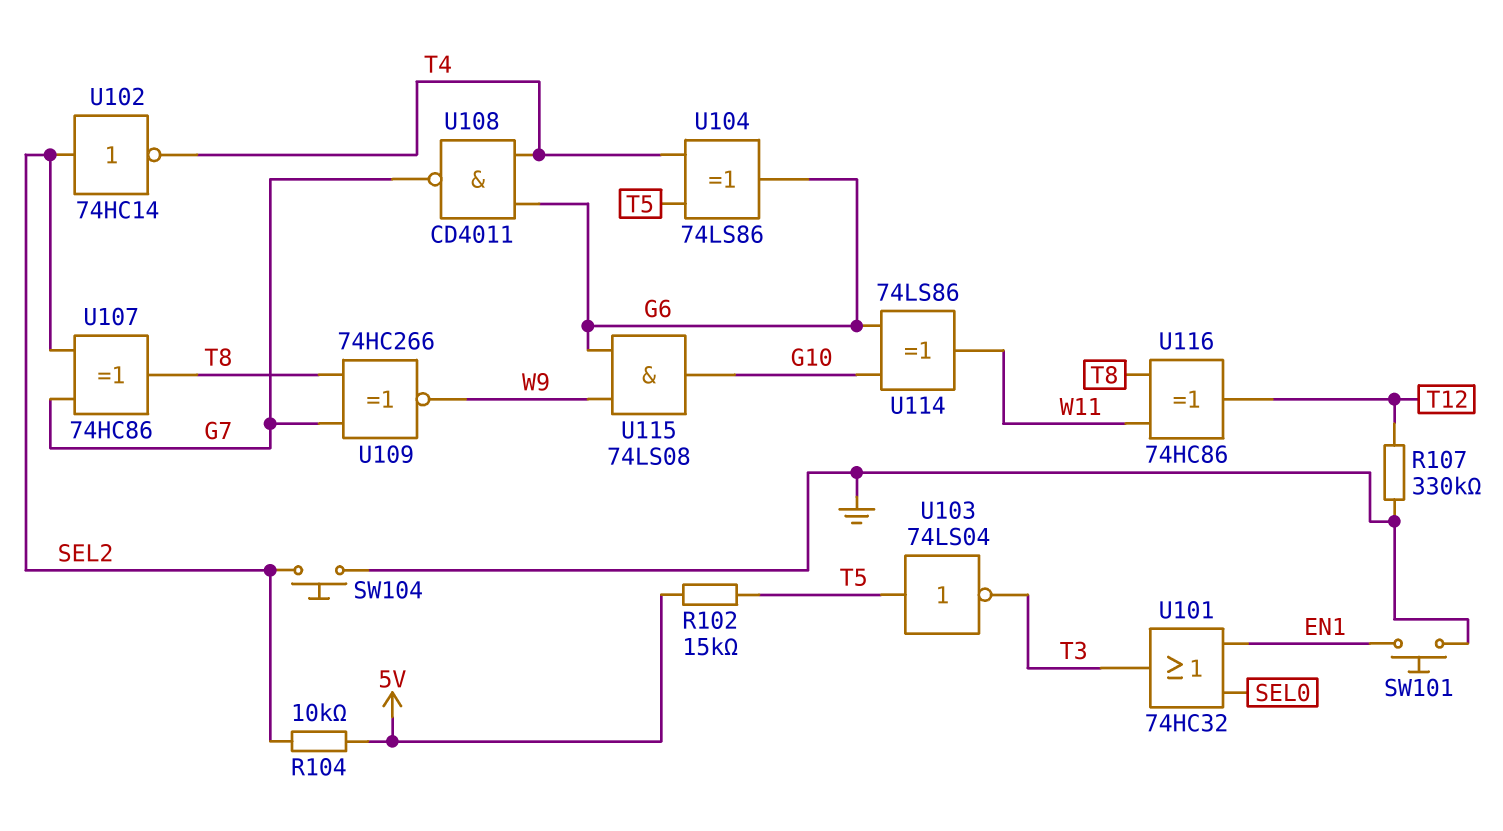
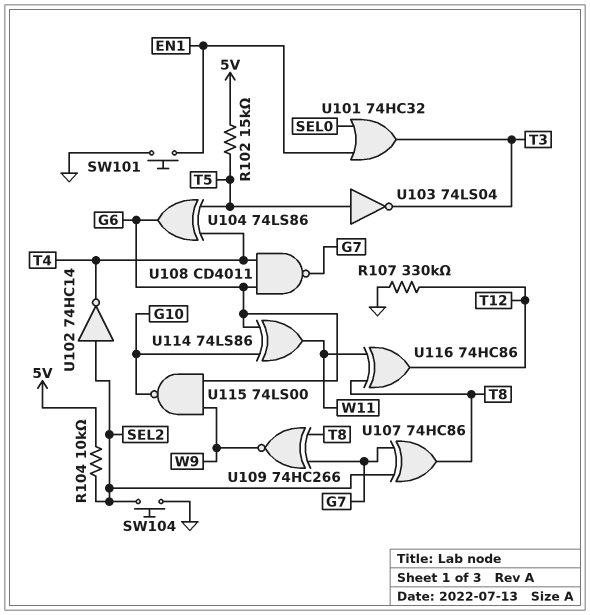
U115: AND 74LS08 (in G6, in W9, out G10) -> NAND 74LS00 (in G6, in W9, out G10)

